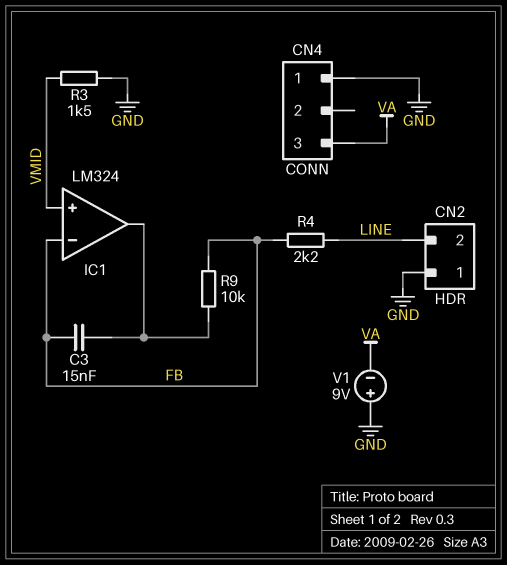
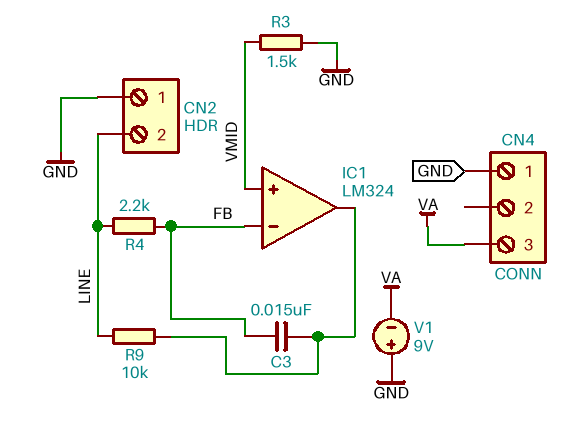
R9: 10k (FB, IC1/out) -> 10k (IC1/out, LINE)

